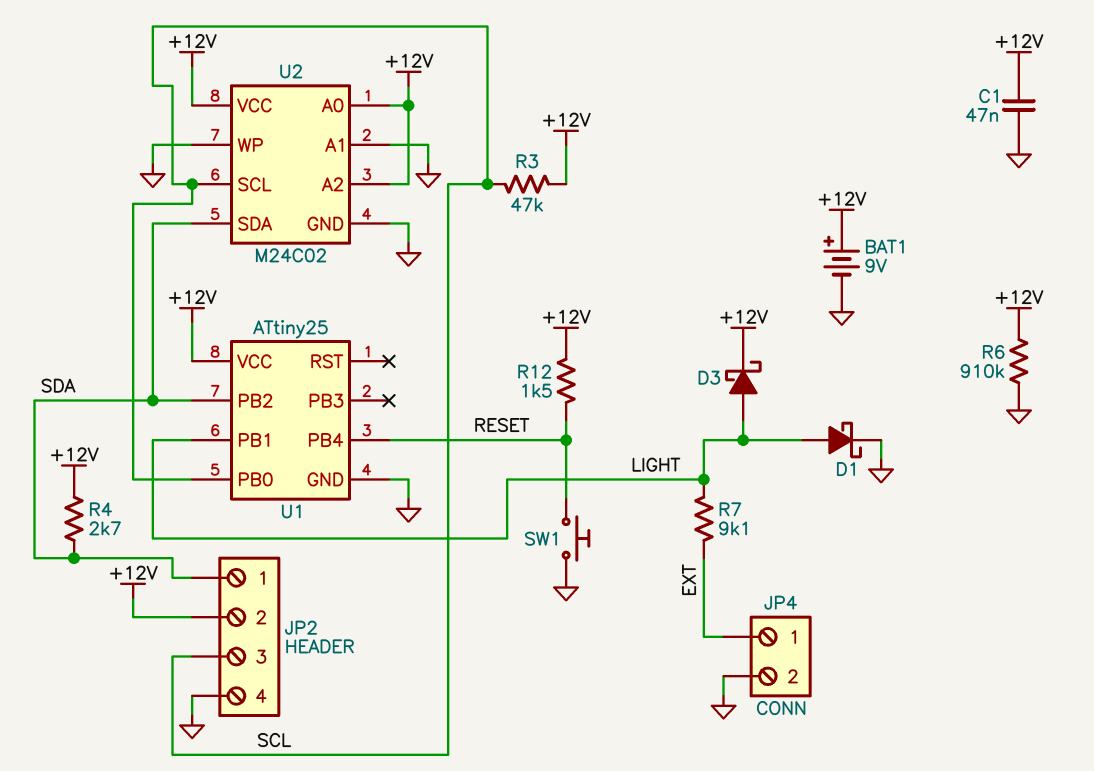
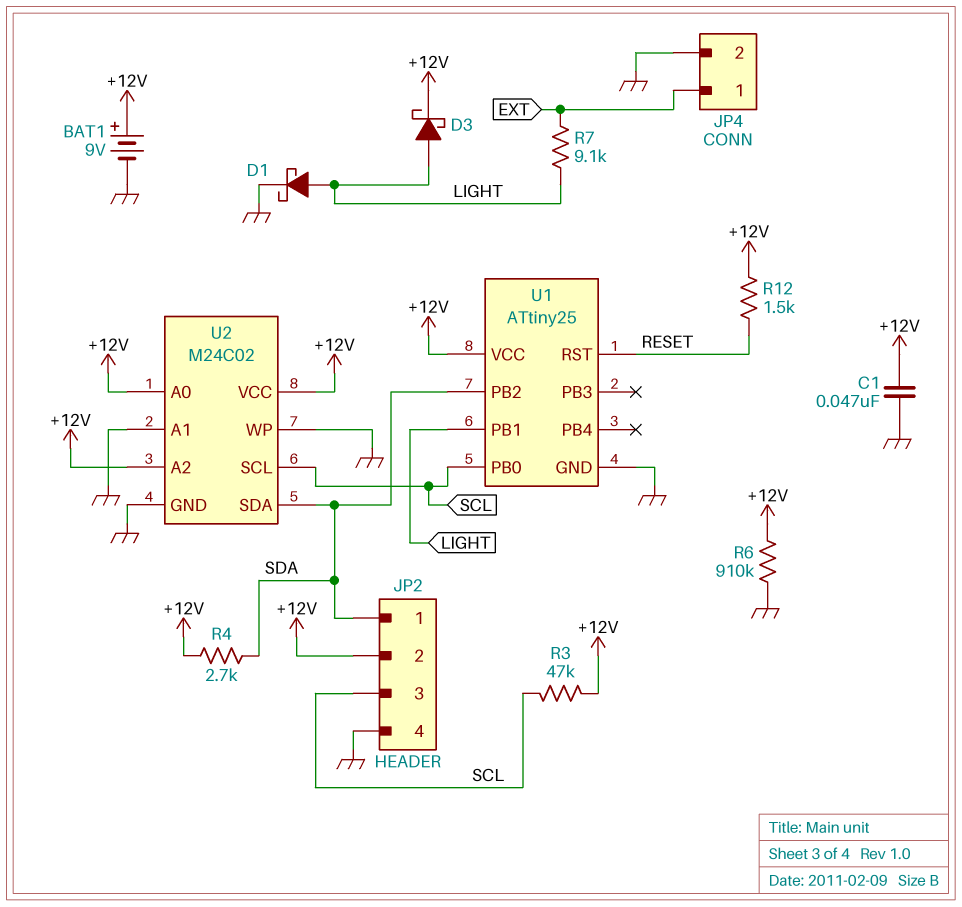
SW1: button (GND, RESET) -> none
U1 pin PB4: RESET -> none
U1 pin RST: none -> RESET

